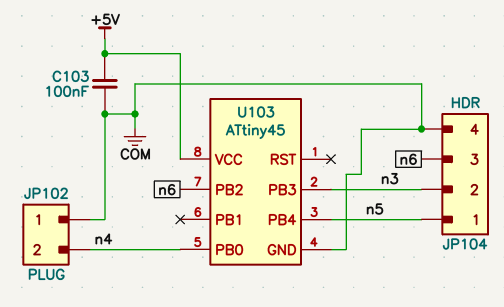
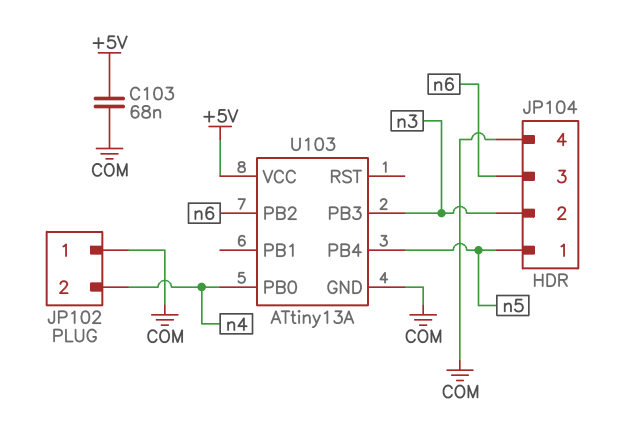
C103: 100nF (+5V, COM) -> 68nF (+5V, COM)
U103: ATtiny45 -> ATtiny13A

